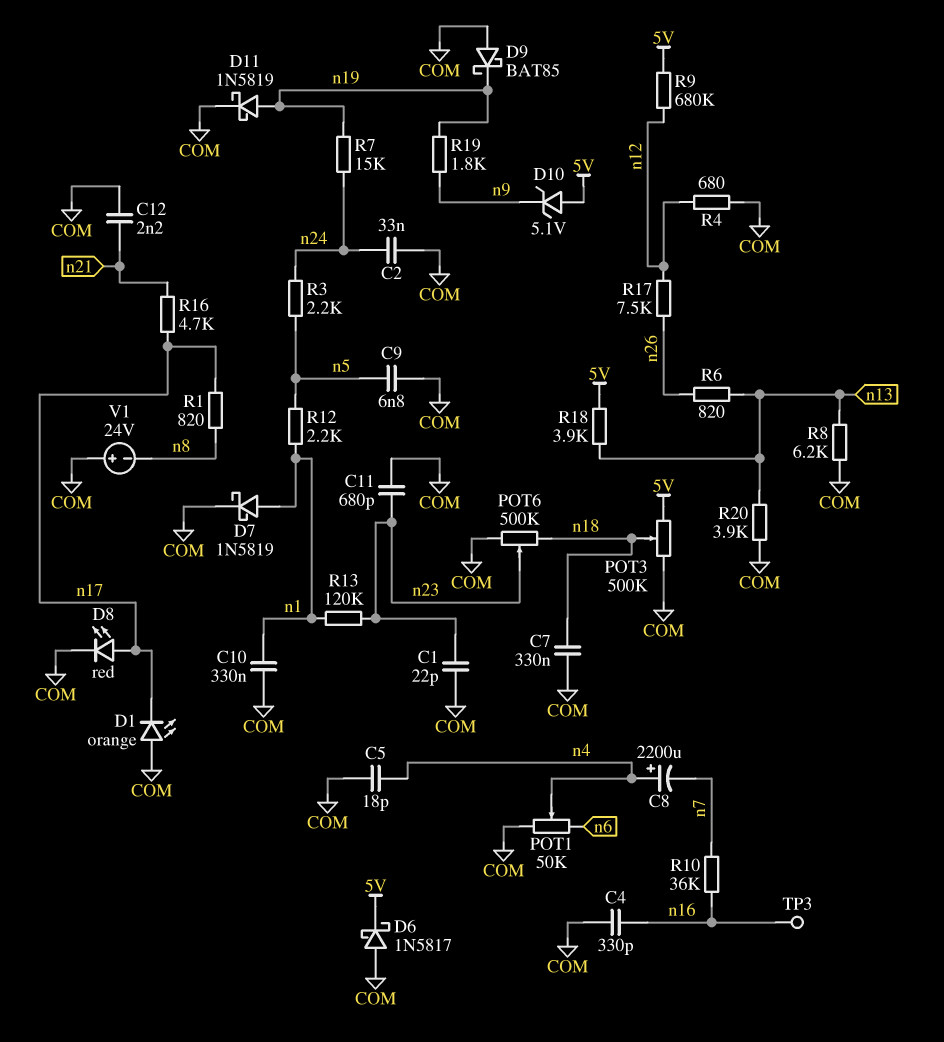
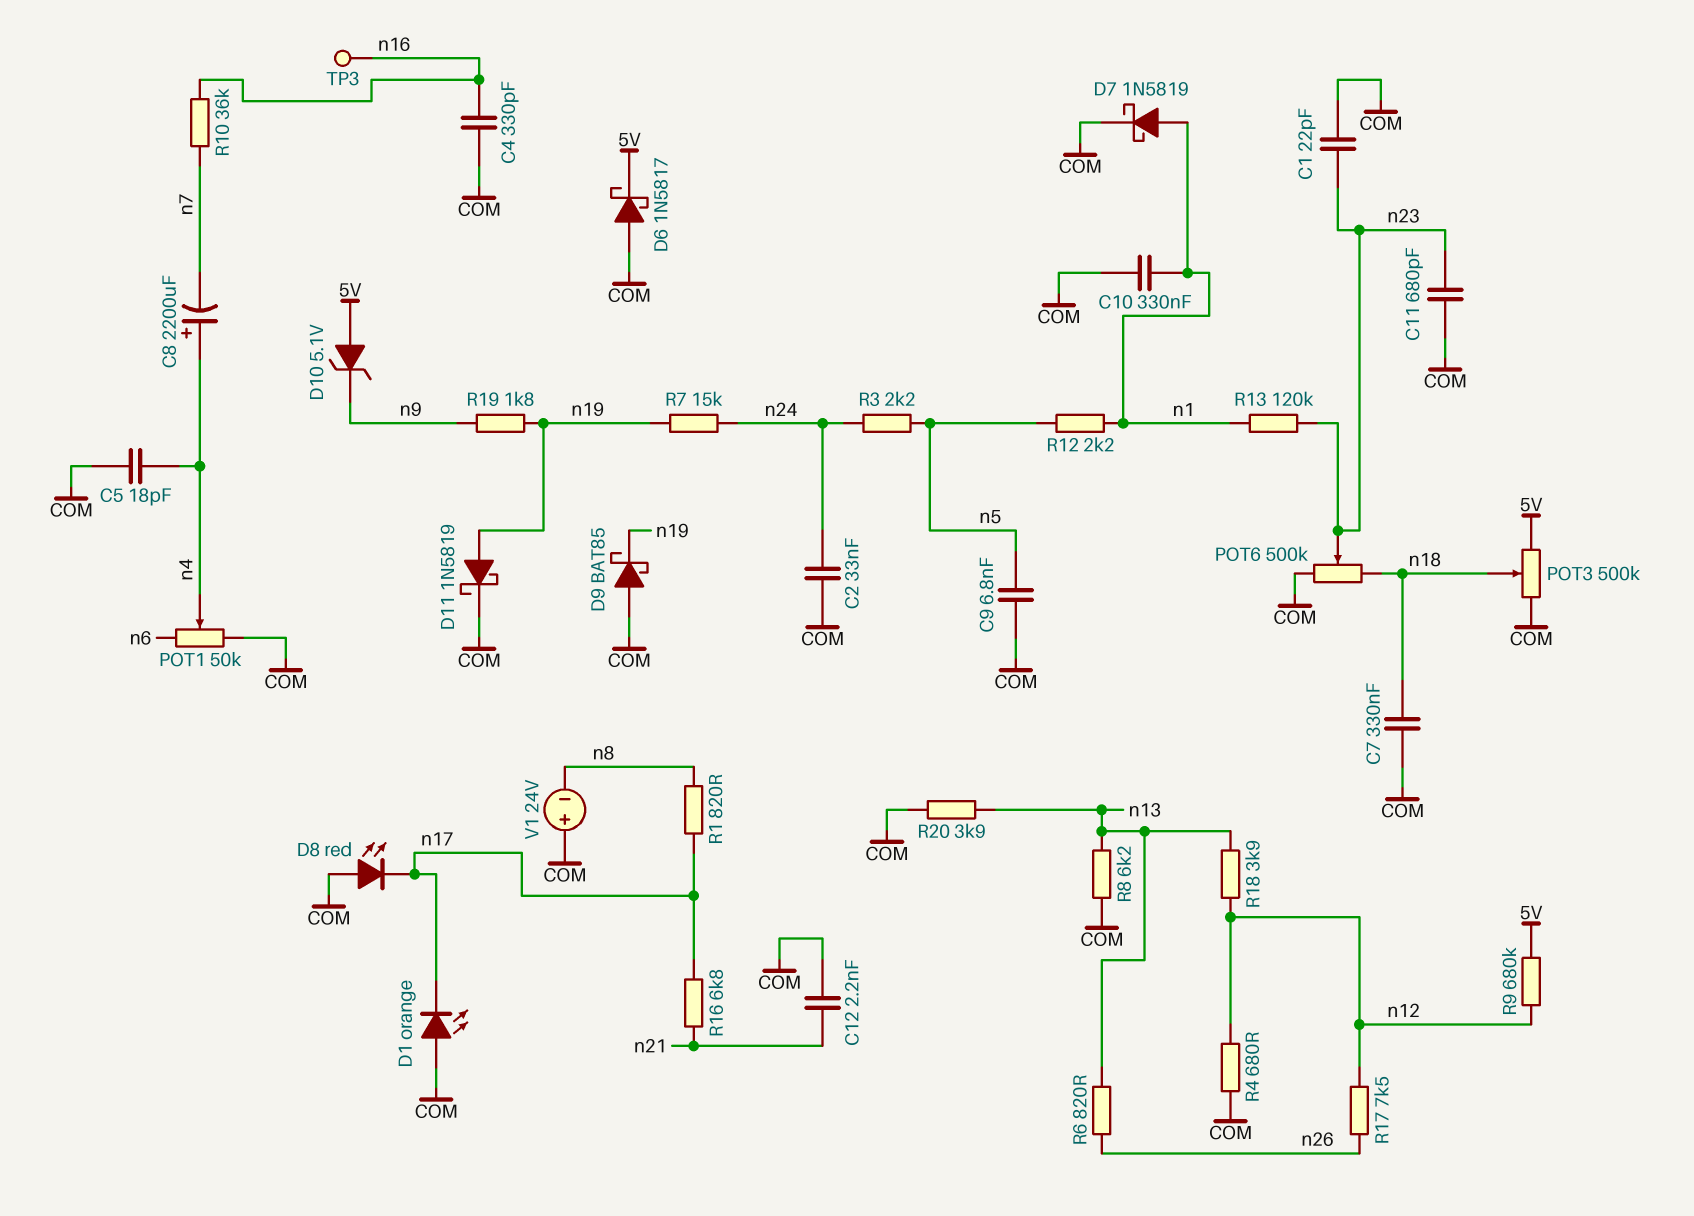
D8: LED red (A n17, K COM) -> LED red (A COM, K n17)
R16: 4.7k (n17, n21) -> 6.8k (n17, n21)
R18: 3.9k (5V, n13) -> 3.9k (n12, n13)

